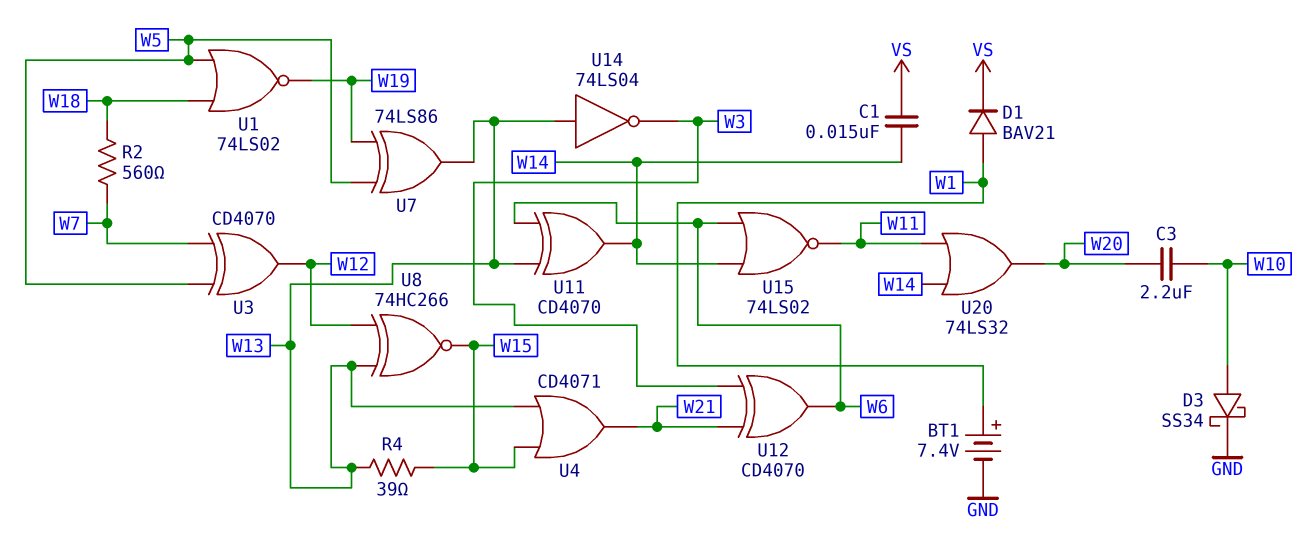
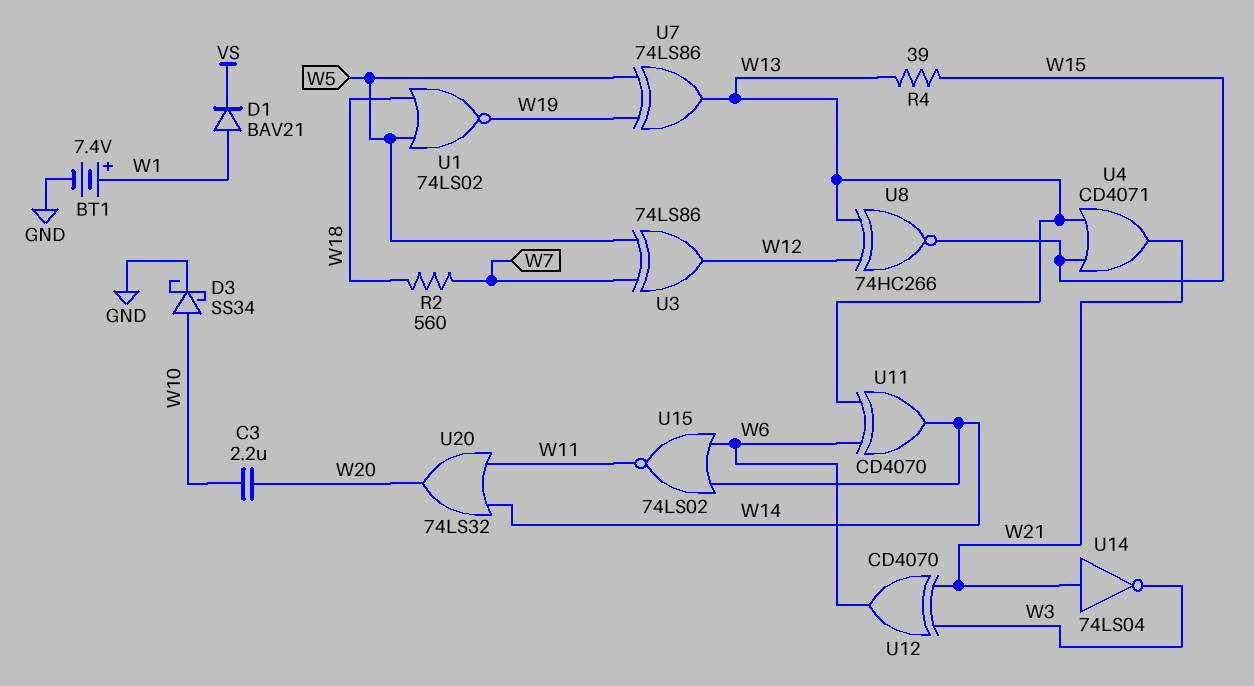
C1: 15nF (VS, W14) -> none
U3: XOR CD4070 (in W5, in W7, out W12) -> XOR 74LS86 (in W5, in W7, out W12)
U14: NOT 74LS04 (in W13, out W3) -> NOT 74LS04 (in W21, out W3)

